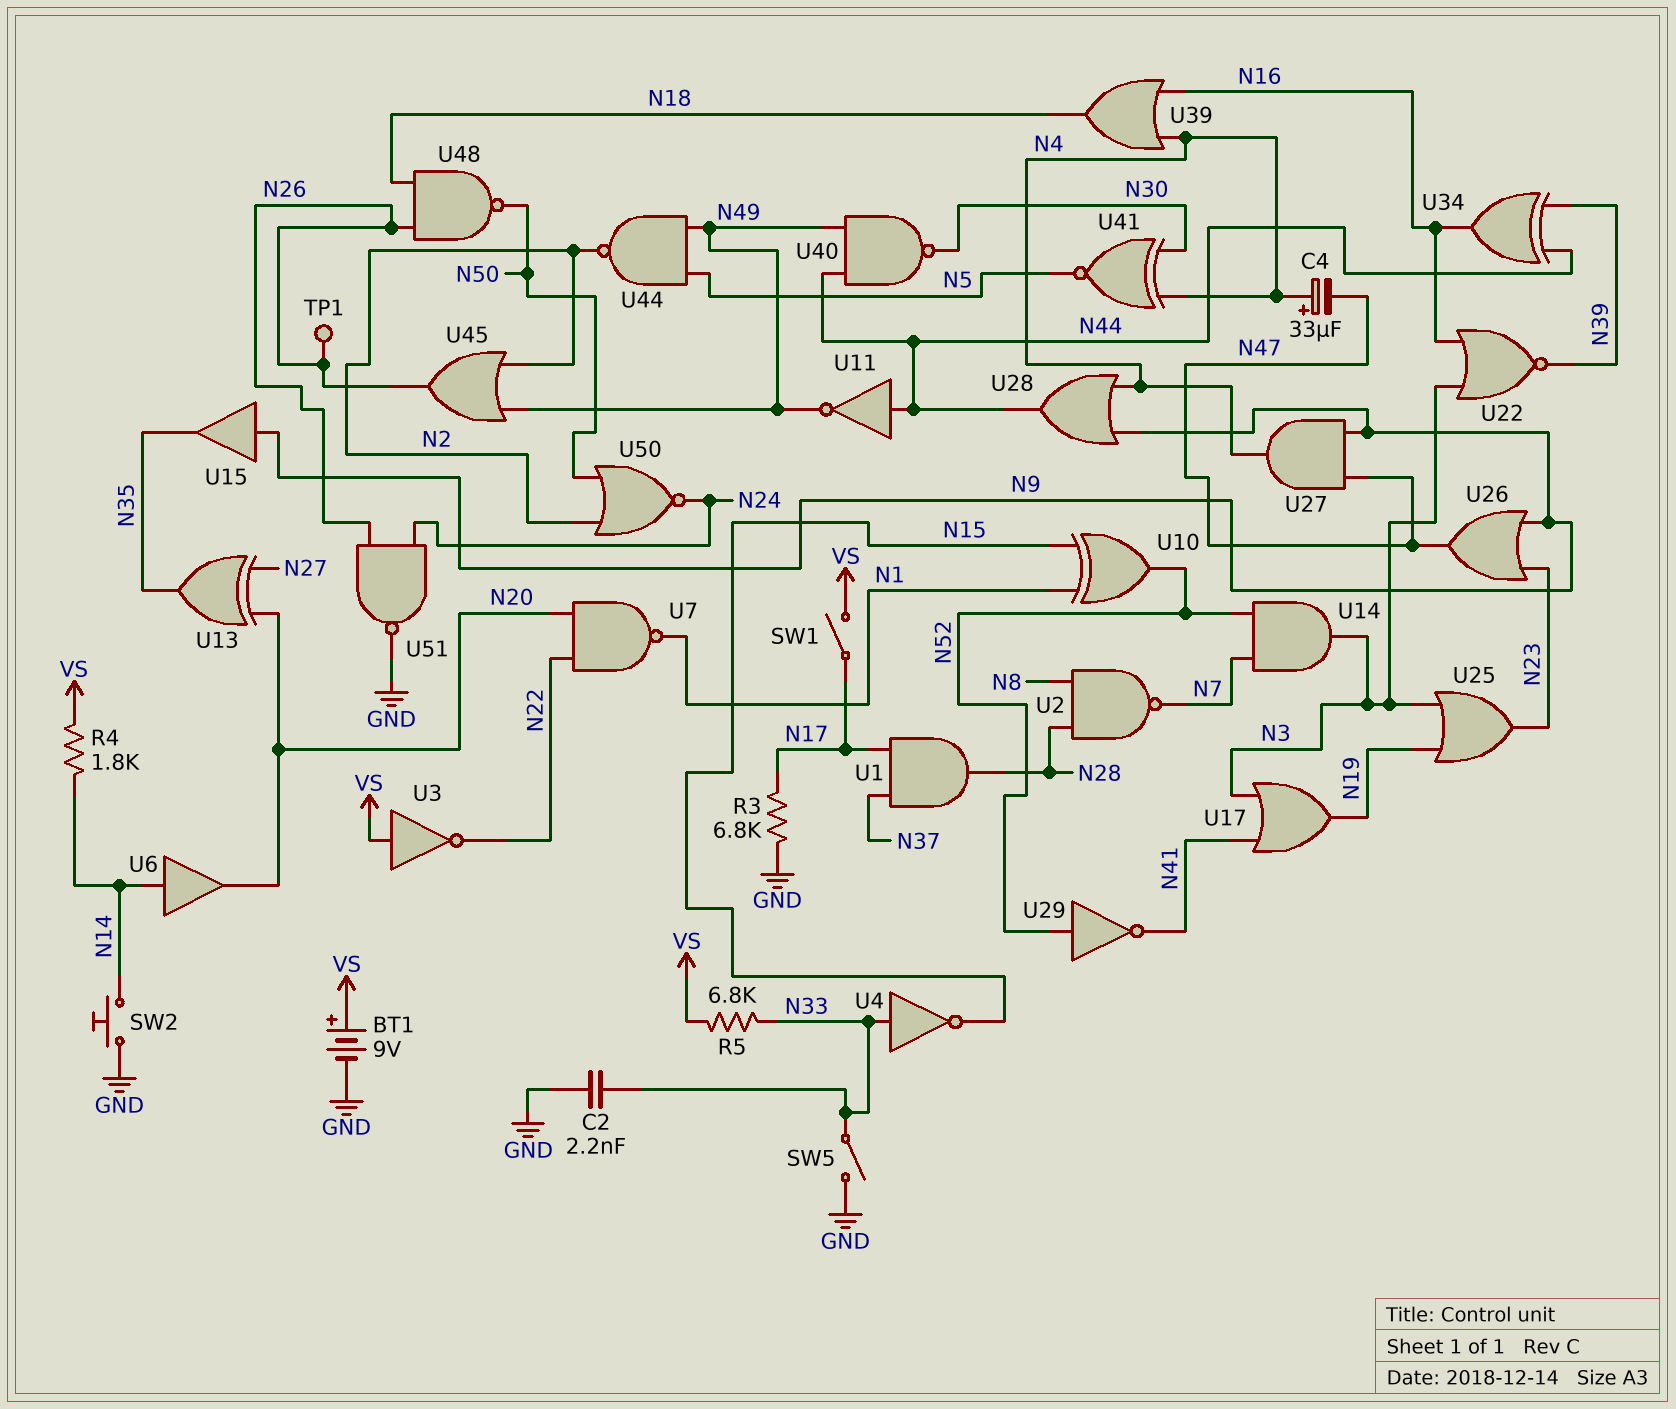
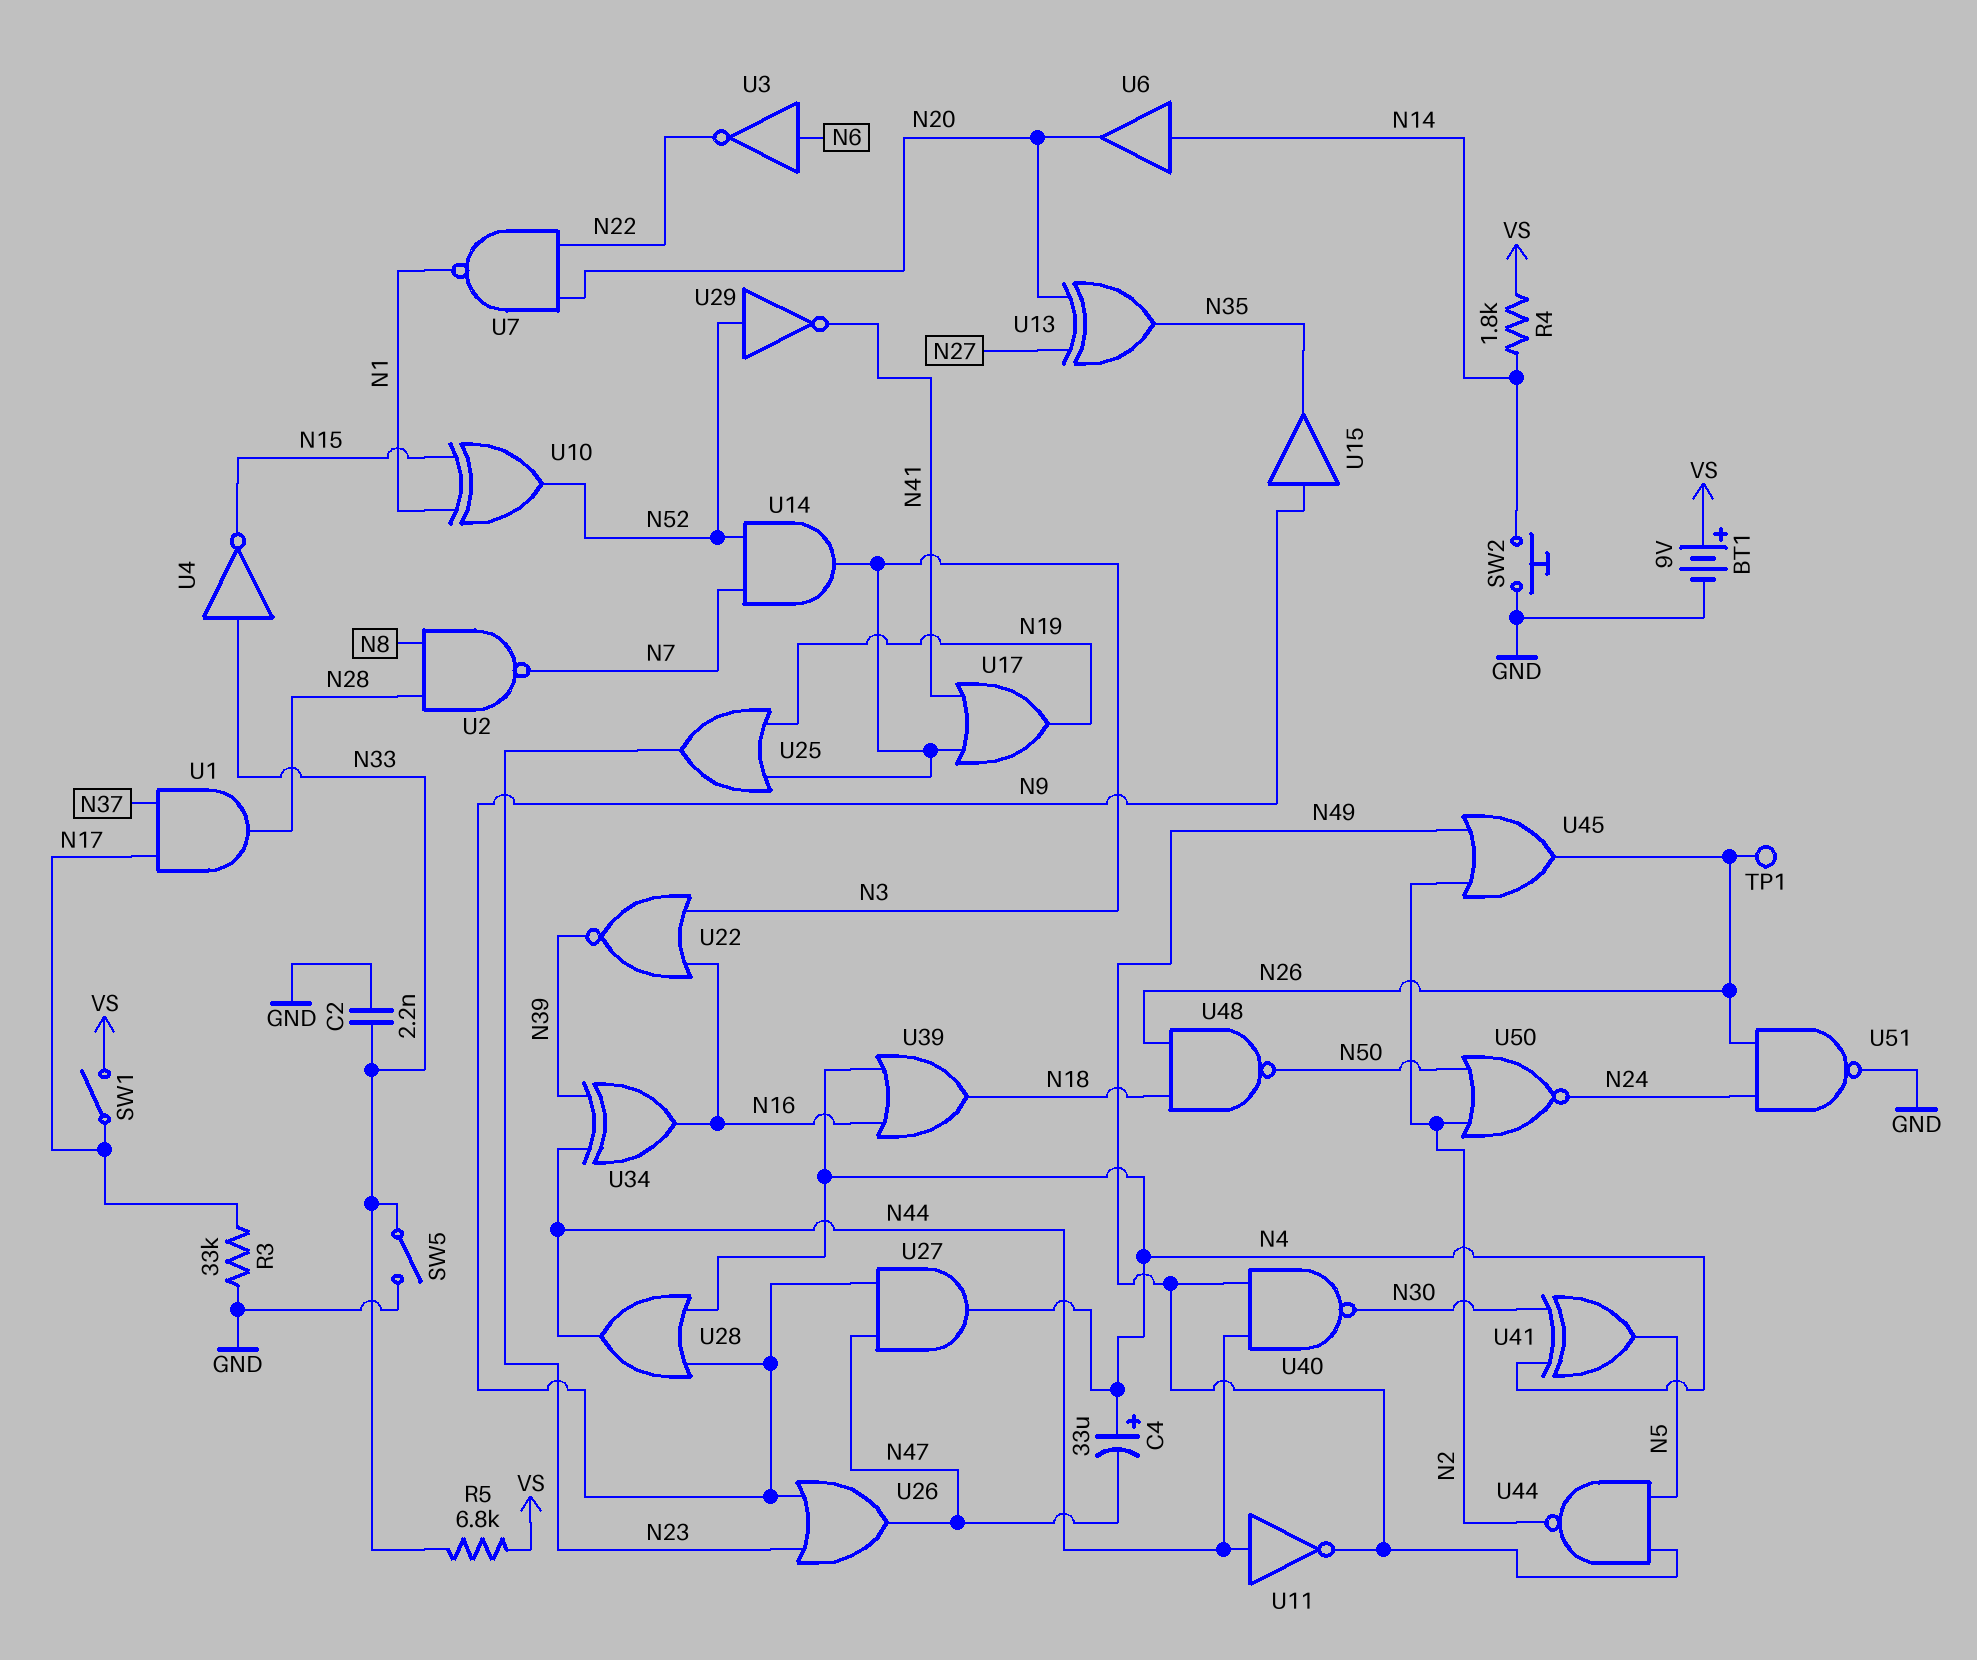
R3: 6.8k (GND, N17) -> 33k (GND, N17)
U3: NOT (in VS, out N22) -> NOT (in N6, out N22)
U41: XNOR (in N4, in N30, out N5) -> XOR (in N4, in N30, out N5)

